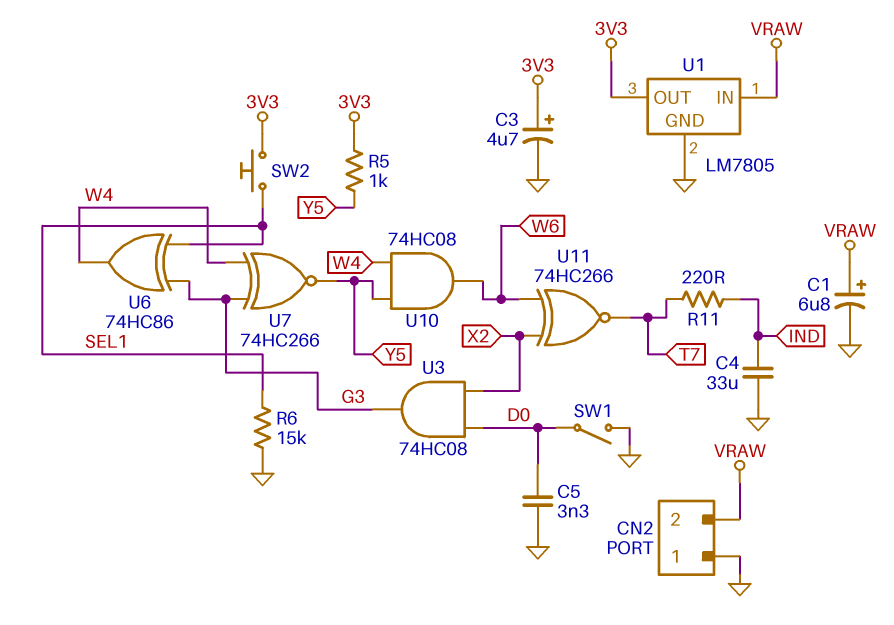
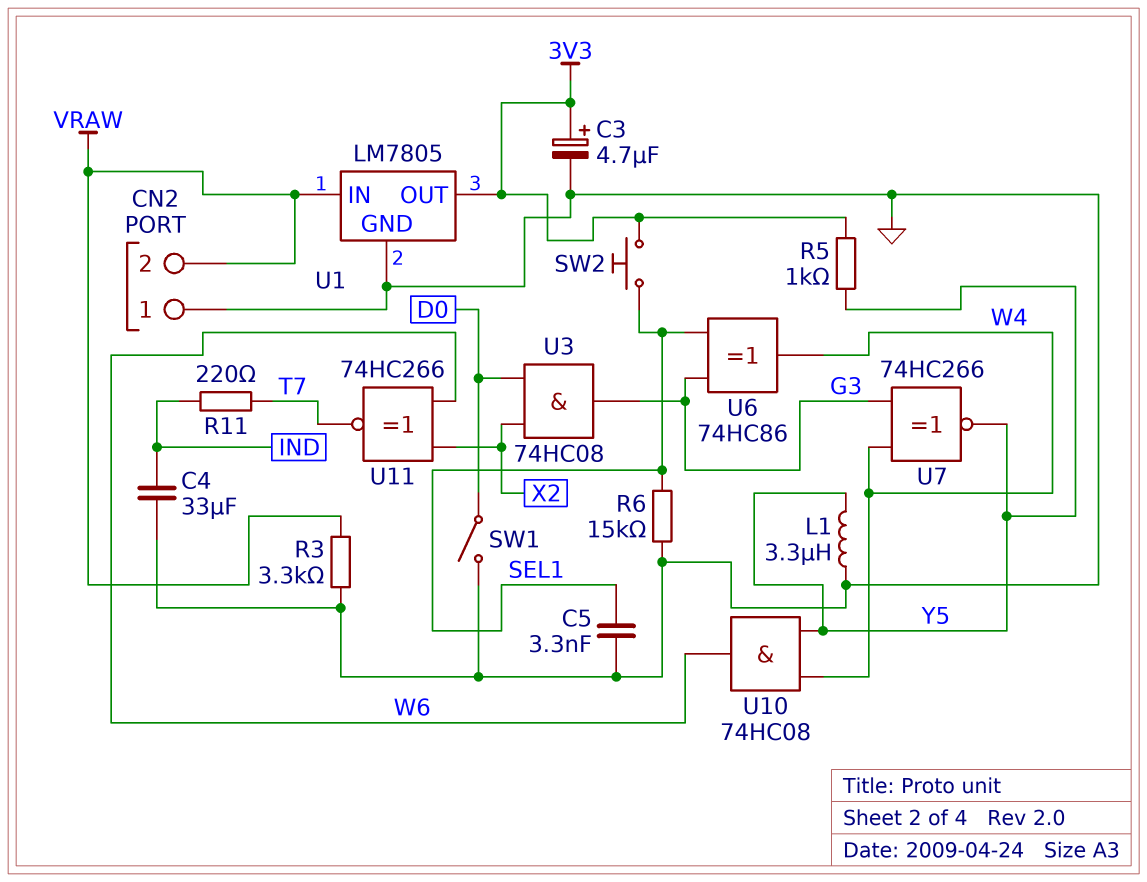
C1: 6.8uF (plus VRAW, minus GND) -> none
C5: 3.3nF (D0, GND) -> 3.3nF (GND, SEL1)
L1: none -> 3.3uH (GND, Y5)
R3: none -> 3.3k (GND, VRAW)

